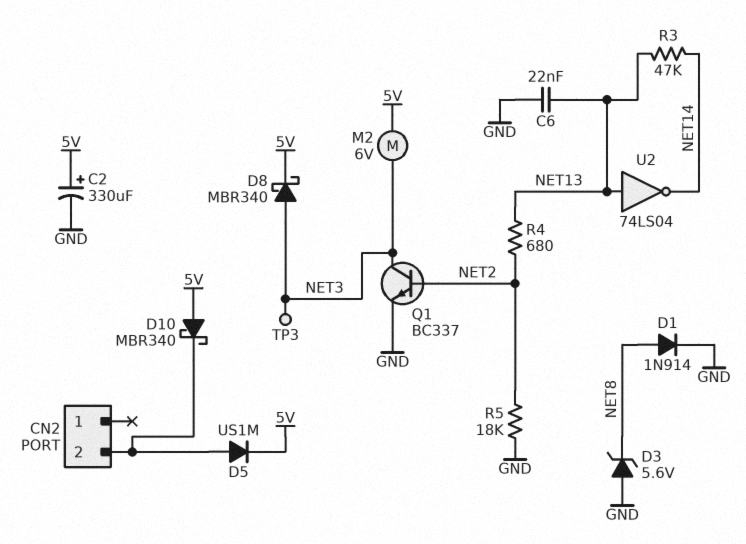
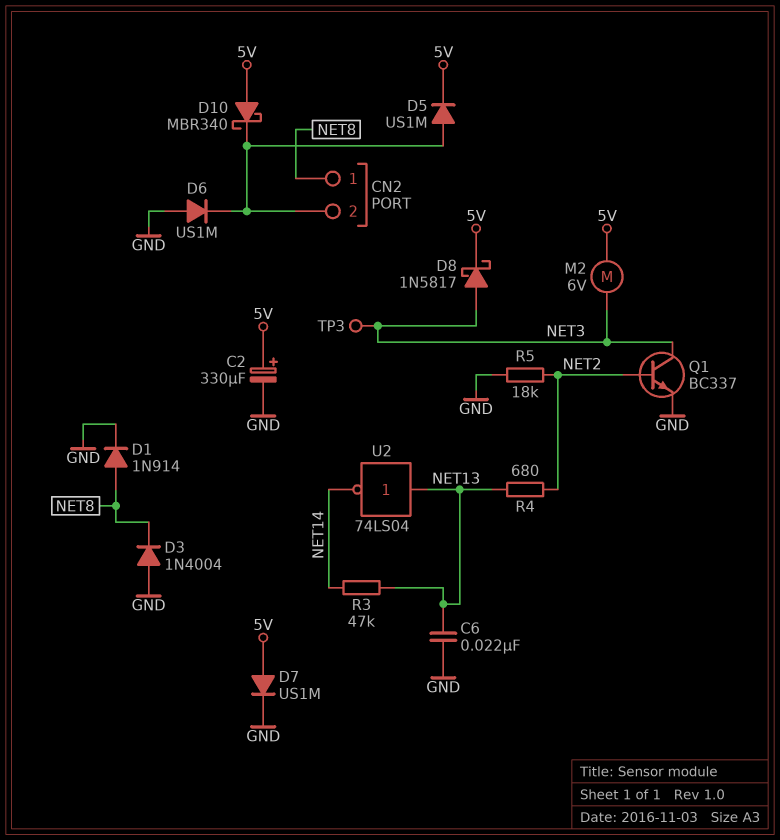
CN2 pin 1: none -> NET8
D3: zener 5.6V (A GND, K NET8) -> diode 1N4004 (A GND, K NET8)
D6: none -> diode US1M (A GND, K CN2/2)
D7: none -> diode US1M (A 5V, K GND)
D8: schottky MBR340 (A NET3, K 5V) -> schottky 1N5817 (A NET3, K 5V)

